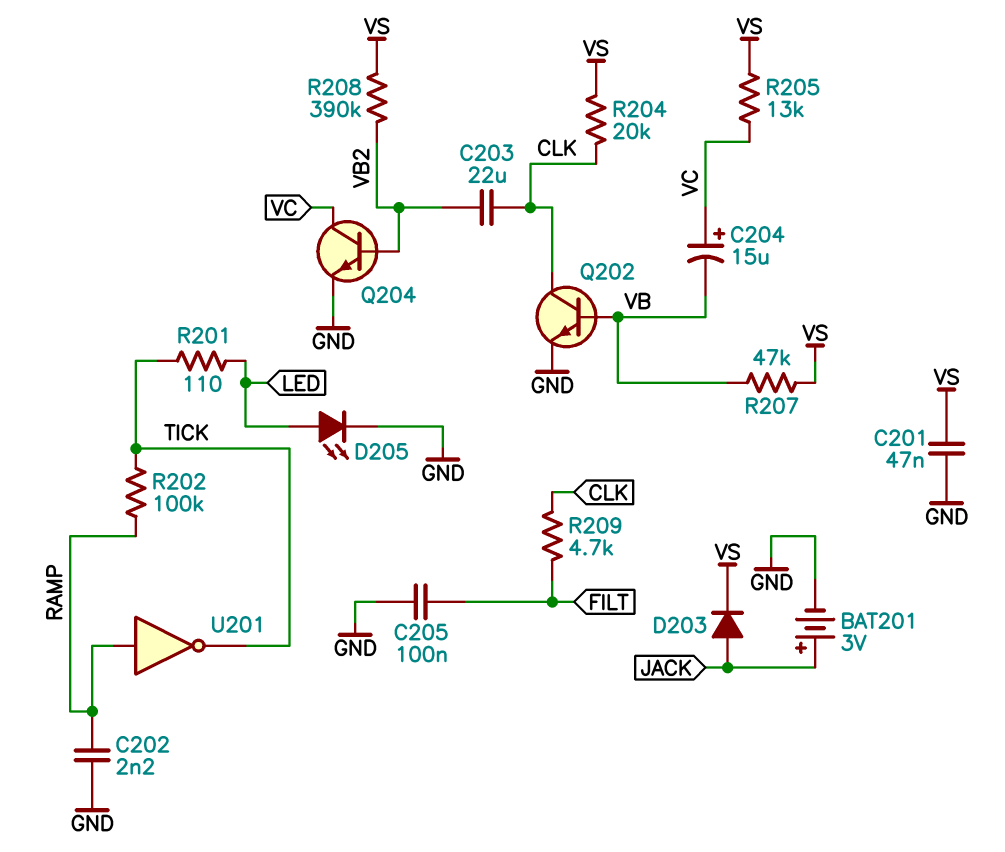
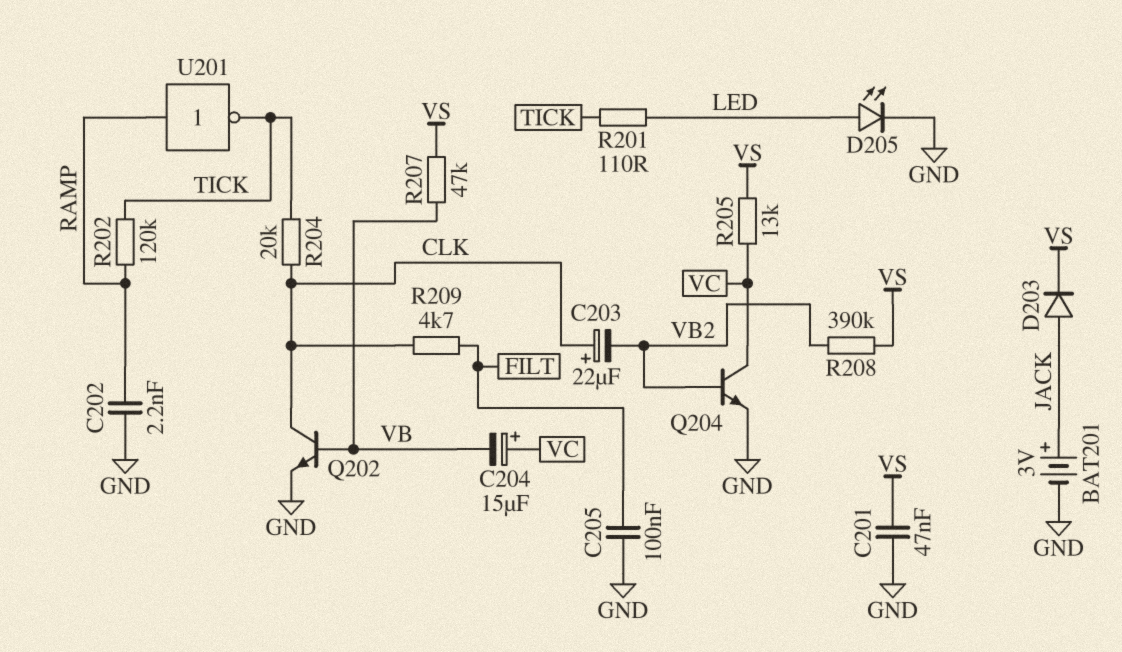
C203: 22uF (CLK, VB2) -> 22uF (plus CLK, minus VB2)
R202: 100k (RAMP, TICK) -> 120k (RAMP, TICK)
R204: 20k (CLK, VS) -> 20k (CLK, TICK)

